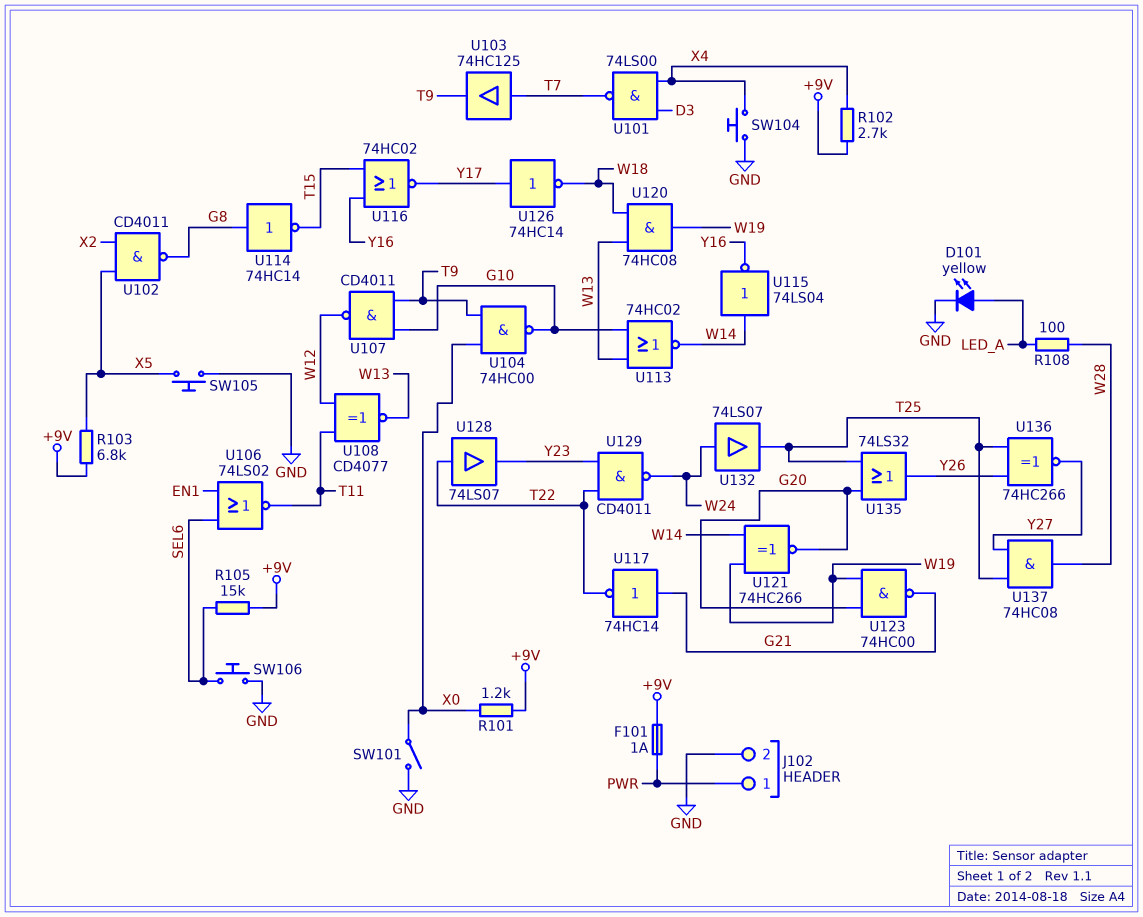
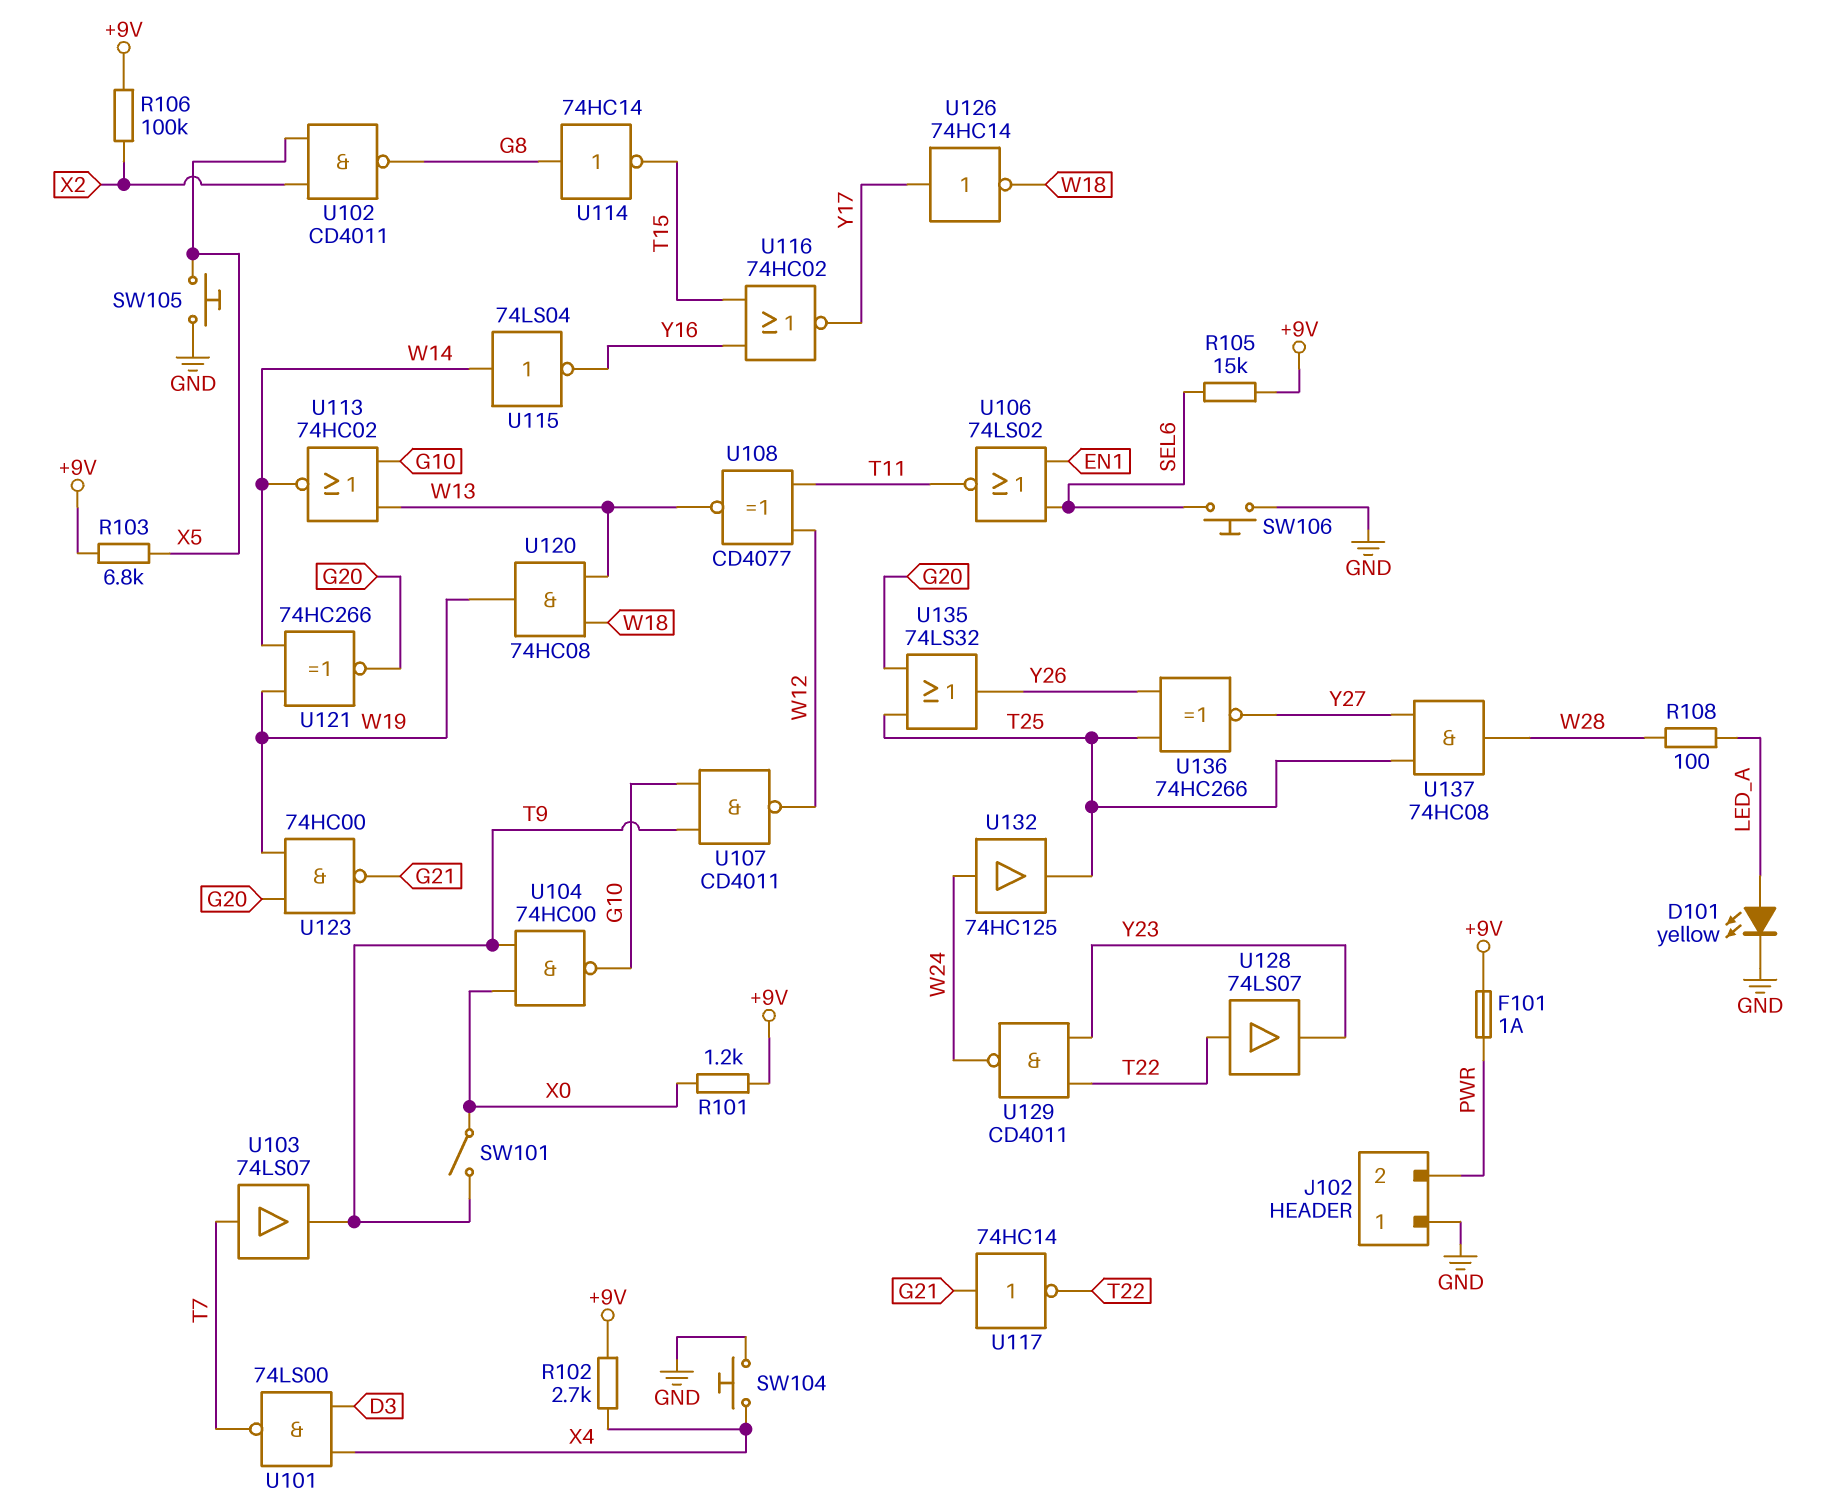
J102 pin 1: PWR -> GND
J102 pin 2: GND -> PWR
R106: none -> 100k (+9V, X2)
SW101: switch (GND, X0) -> switch (T9, X0)
U103: buffer 74HC125 (in T7, out T9) -> buffer 74LS07 (in T7, out T9)
U132: buffer 74LS07 (in W24, out T25) -> buffer 74HC125 (in W24, out T25)

